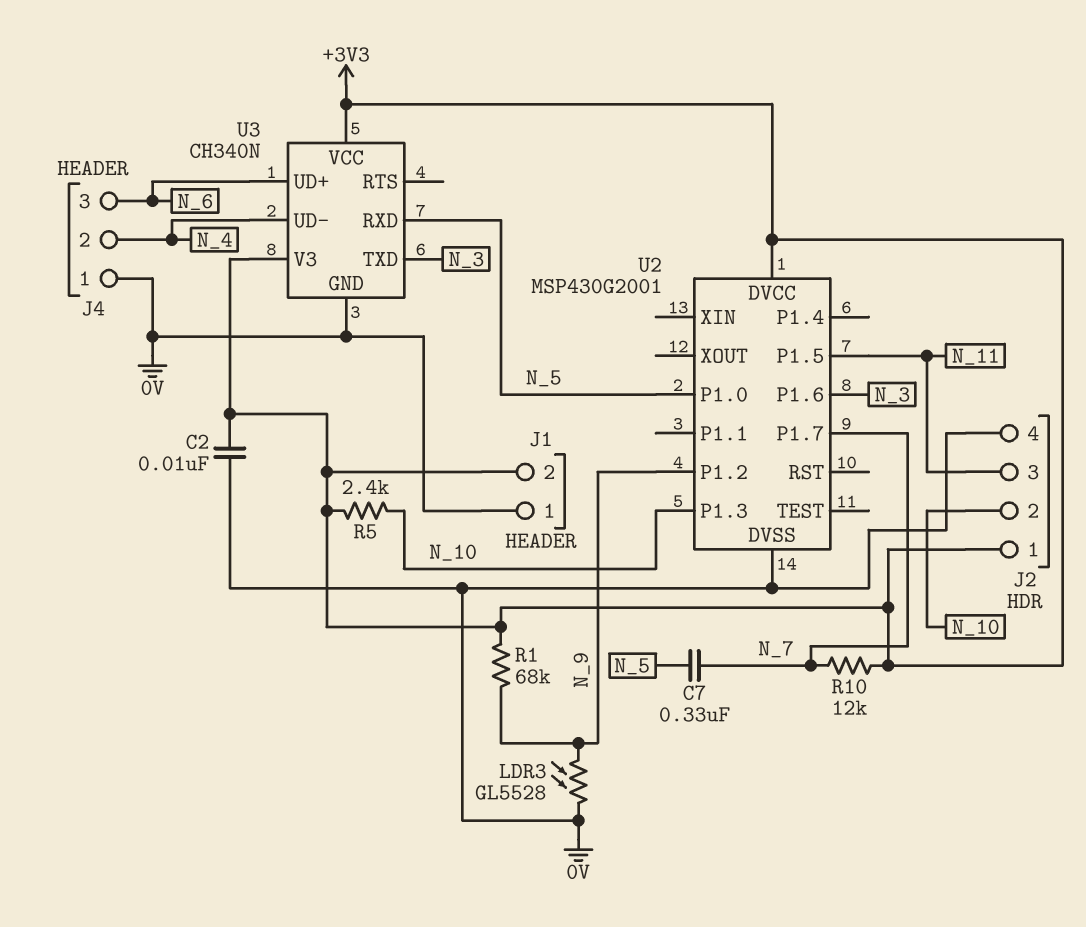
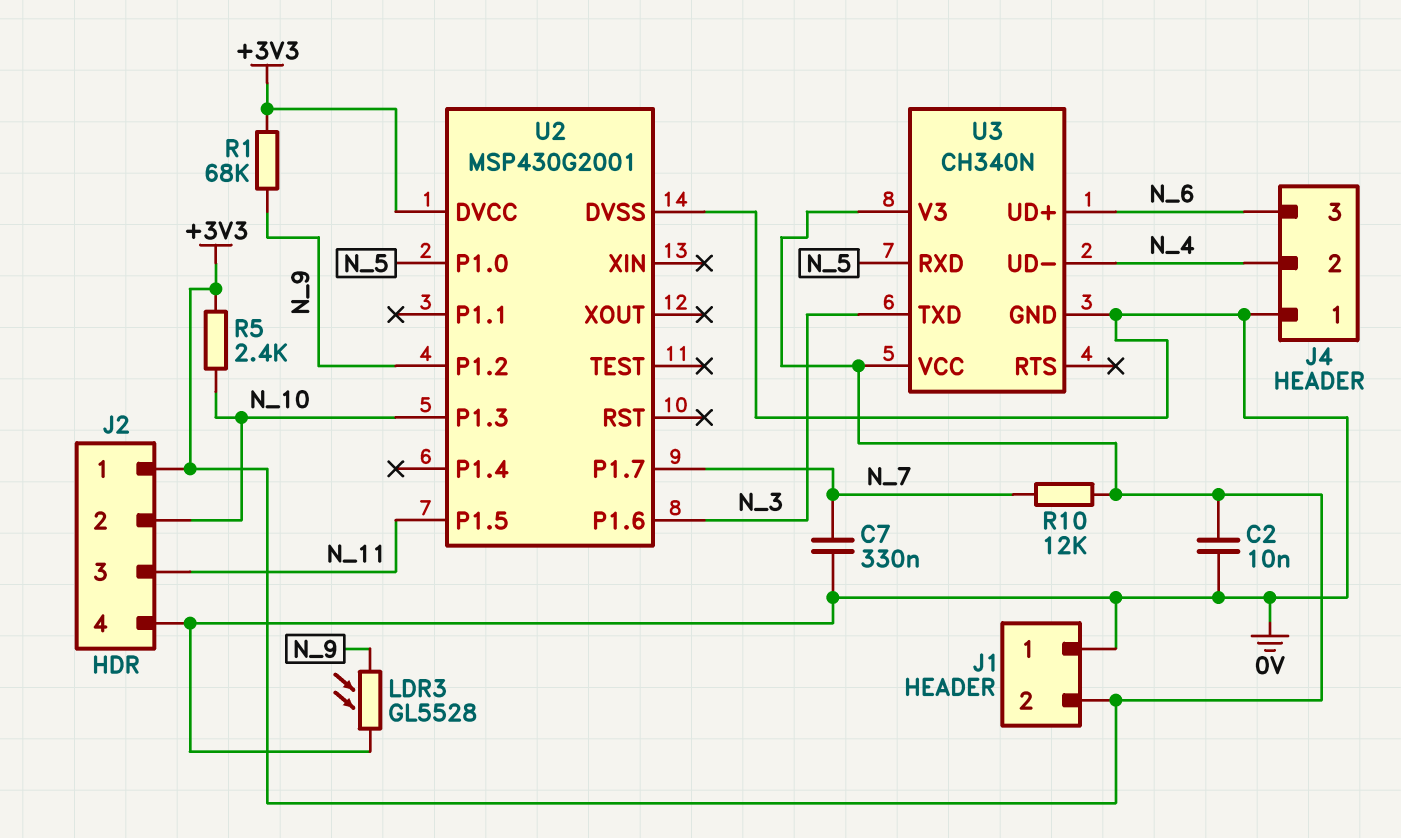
C7: 330nF (N_5, N_7) -> 330nF (0V, N_7)

